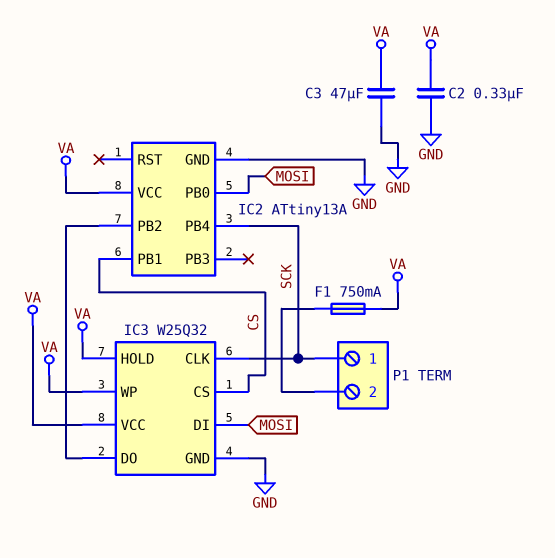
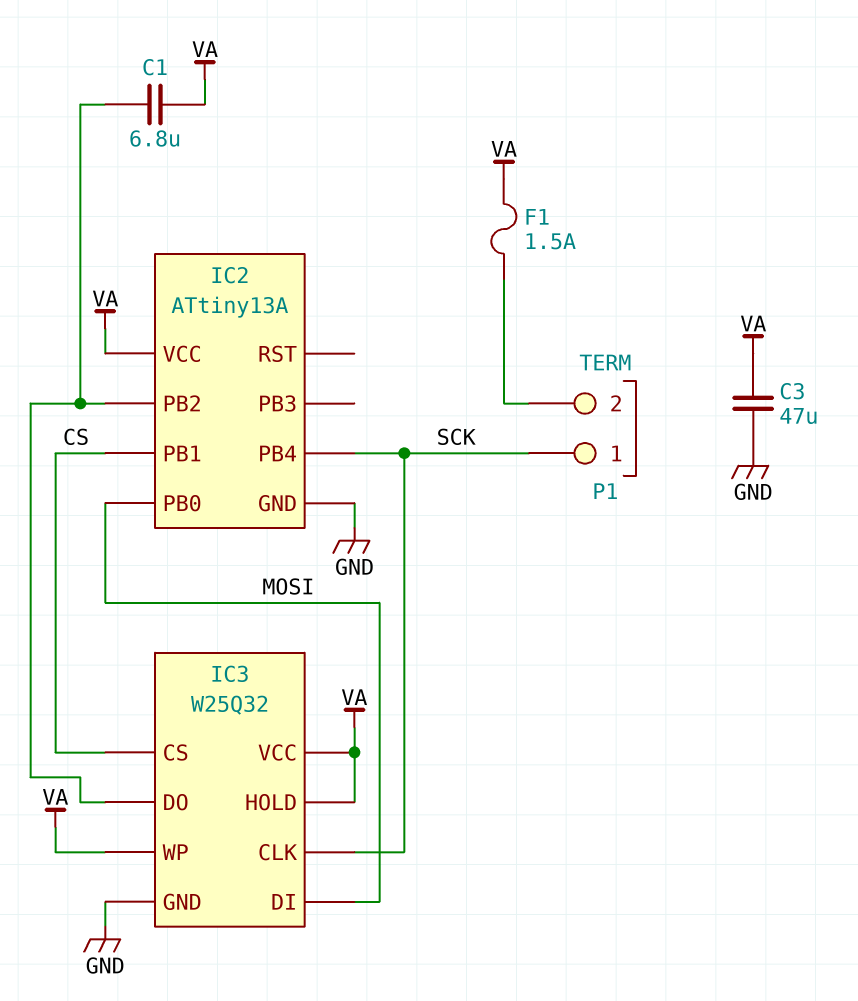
C1: none -> 6.8uF (IC2/PB2, VA)
C2: 330nF (GND, VA) -> none
F1: 750mA (P1/2, VA) -> 1.5A (P1/2, VA)

